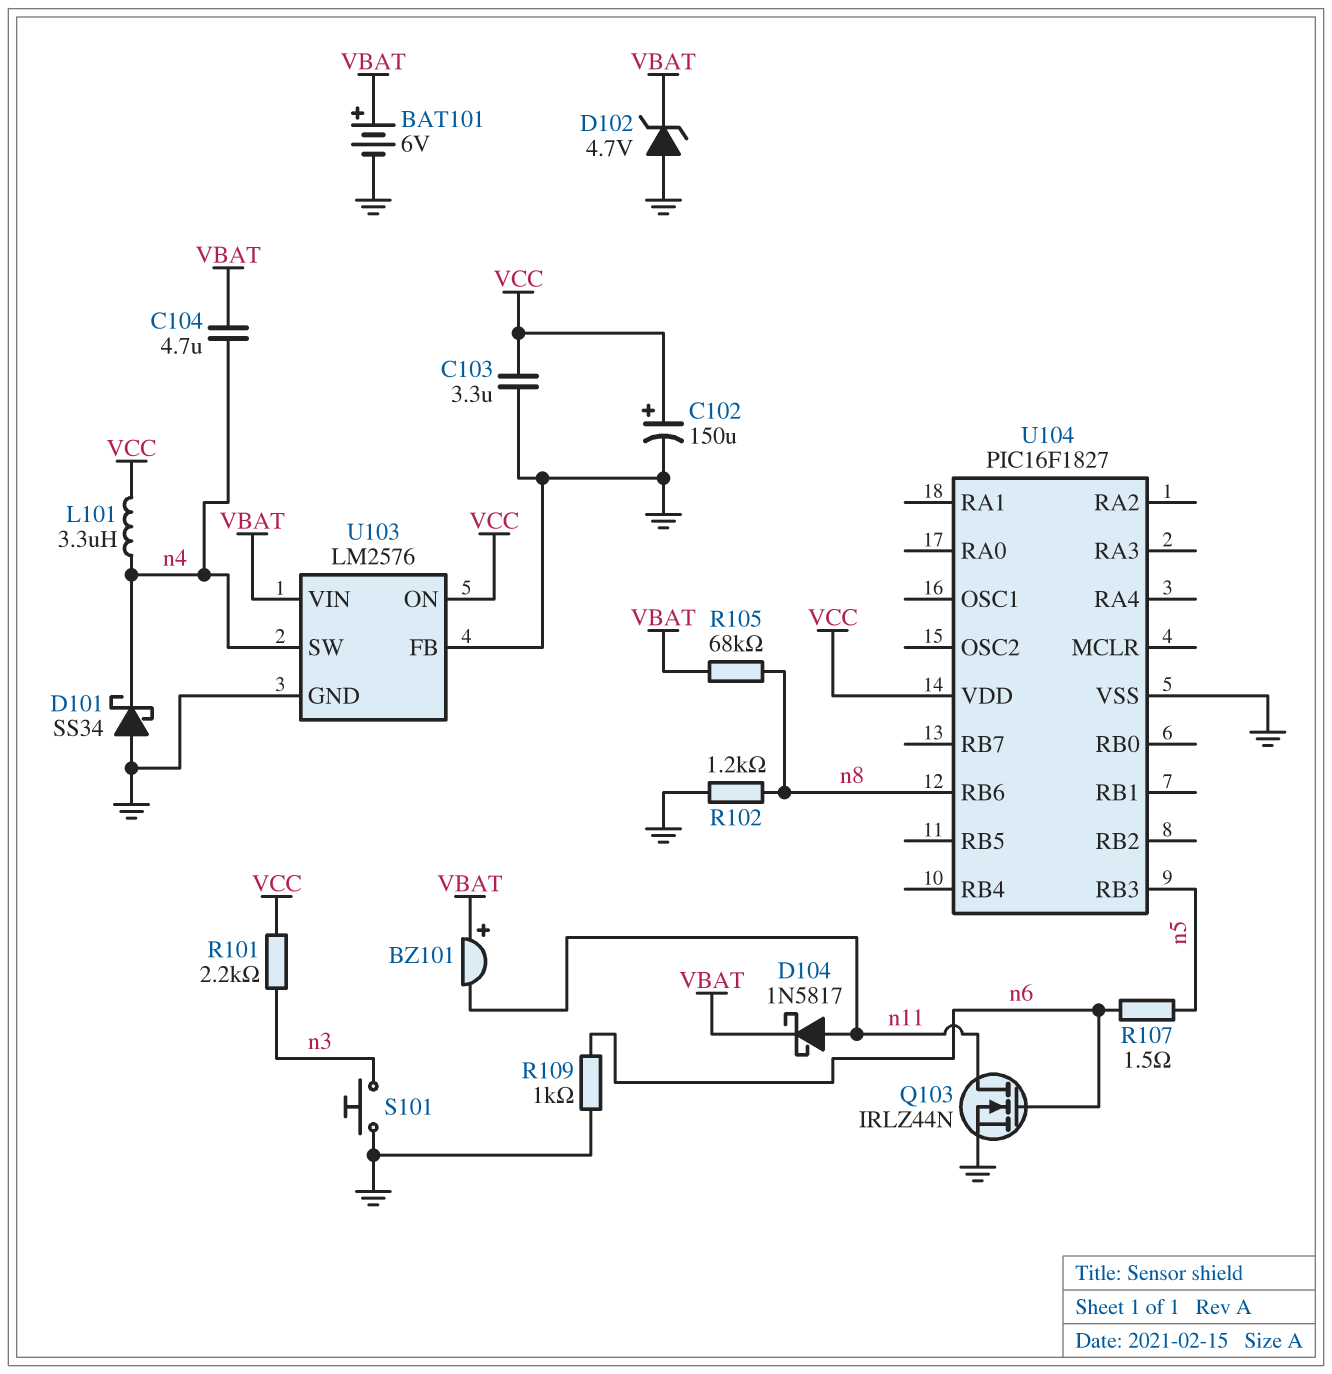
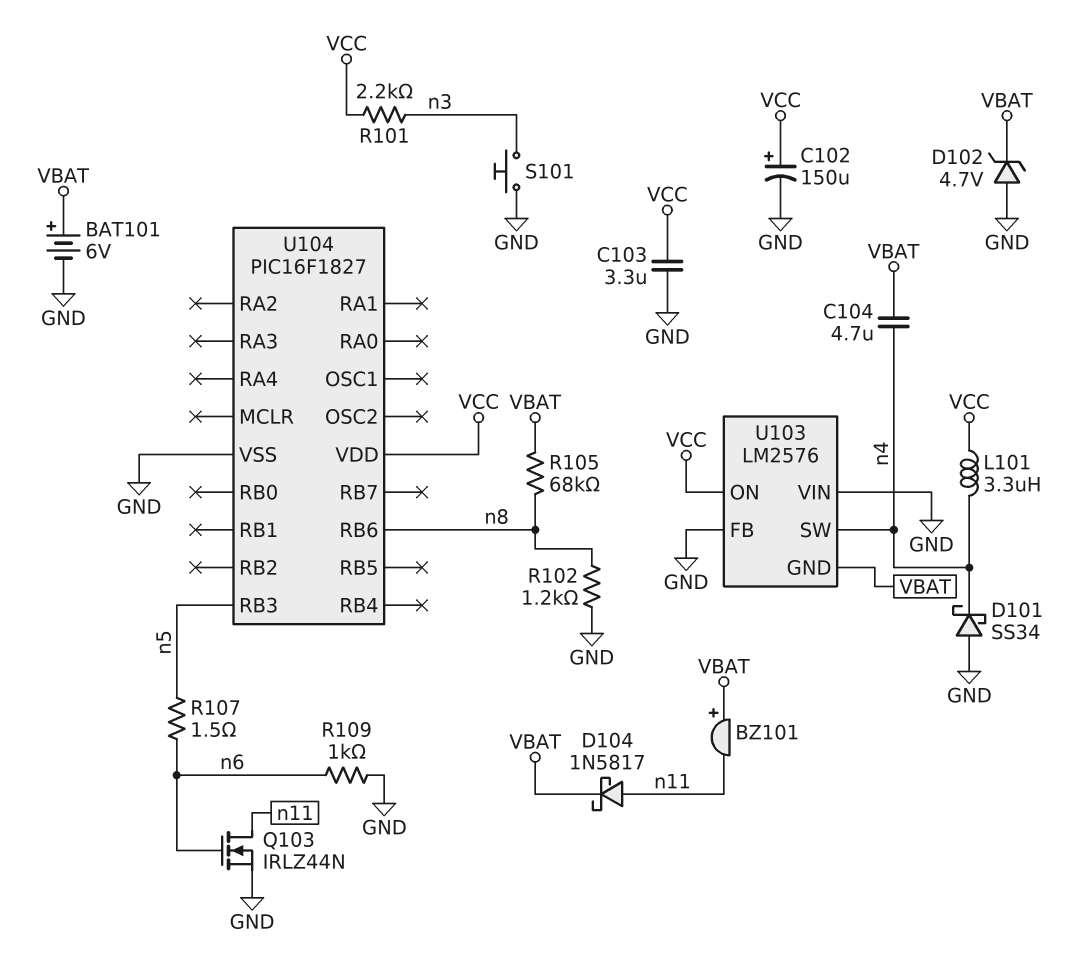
U103 pin GND: GND -> VBAT
U103 pin VIN: VBAT -> GND

